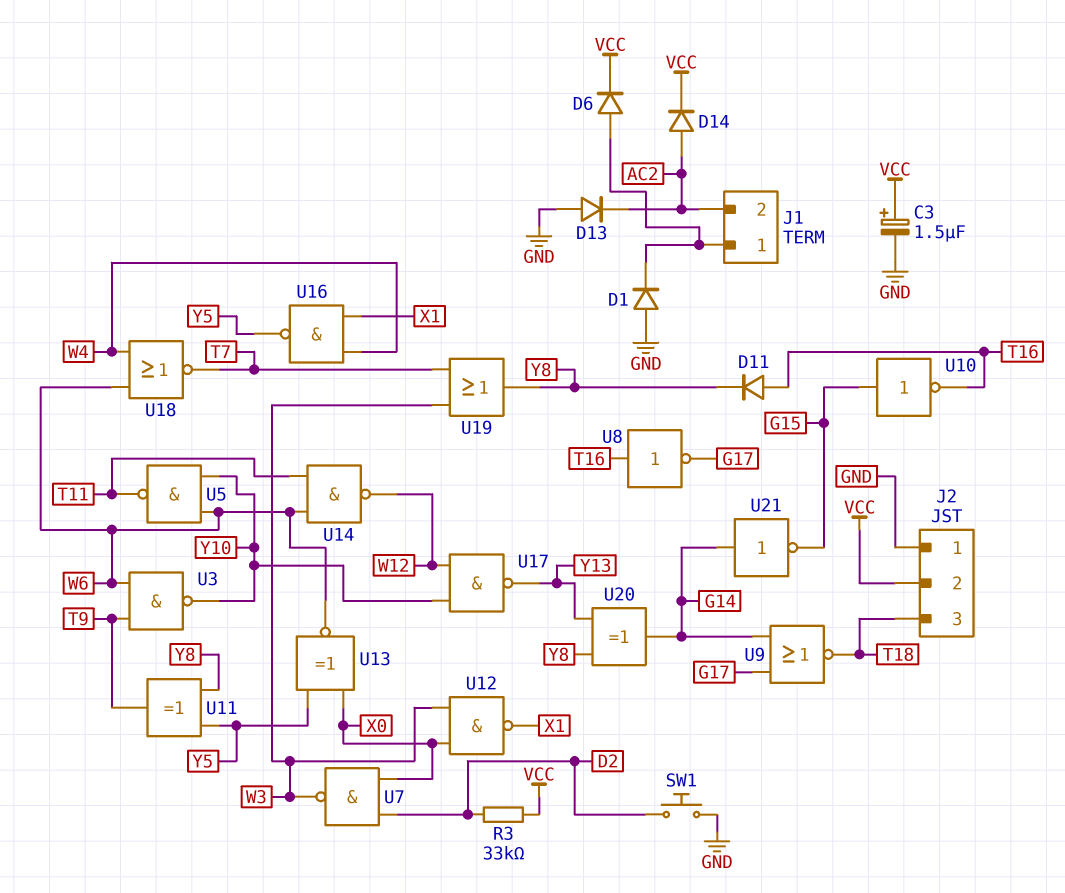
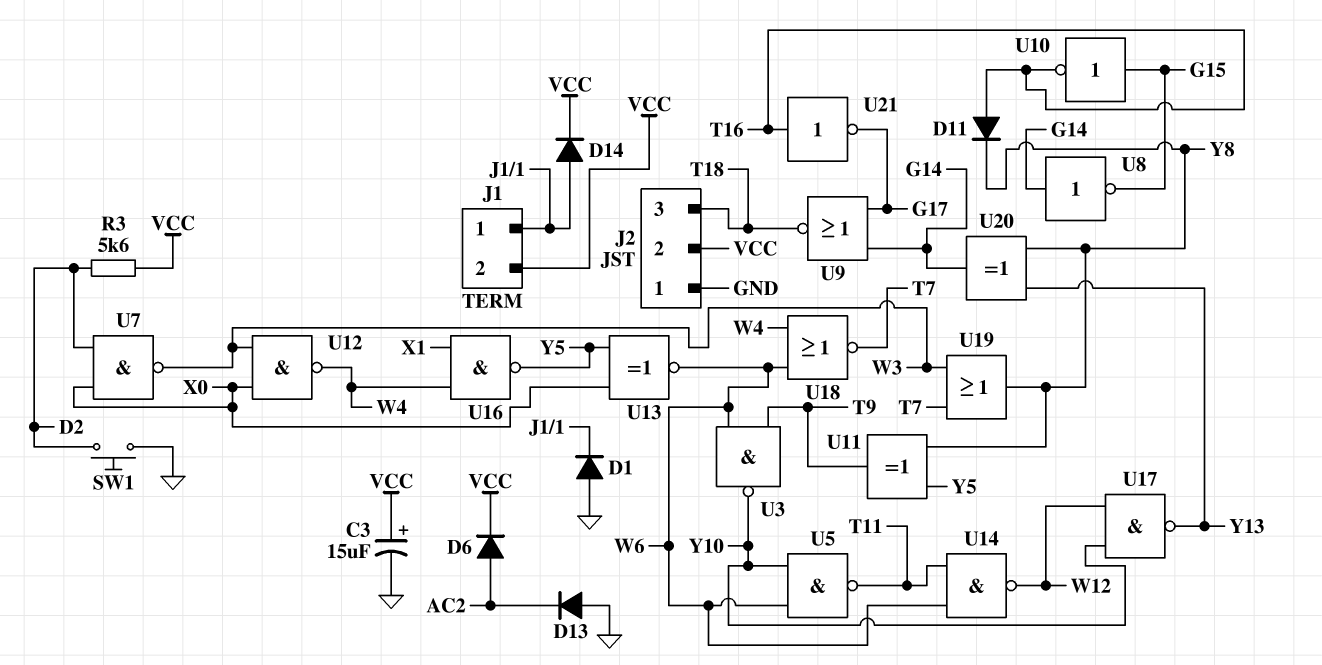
C3: 1.5uF (plus VCC, minus GND) -> 15uF (plus VCC, minus GND)
D6: diode (A J1/1, K VCC) -> diode (A AC2, K VCC)
D14: diode (A AC2, K VCC) -> diode (A J1/1, K VCC)
J1 pin 2: AC2 -> VCC
R3: 33k (D2, VCC) -> 5.6k (D2, VCC)
U8: NOT (in T16, out G17) -> NOT (in G14, out G15)
U12: NAND (in W3, in X0, out X1) -> NAND (in W3, in X0, out W4)
U21: NOT (in G14, out G15) -> NOT (in T16, out G17)

